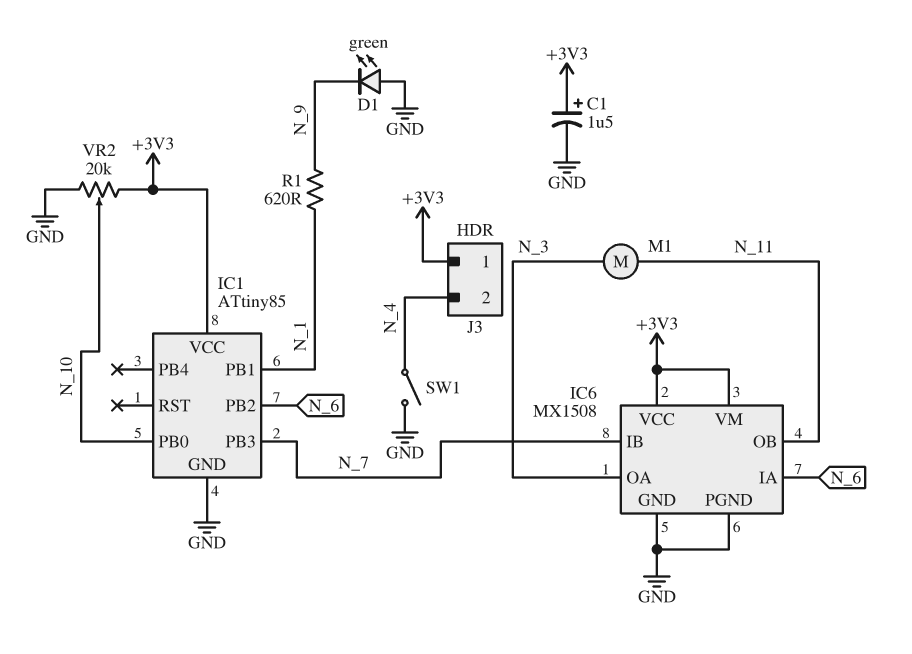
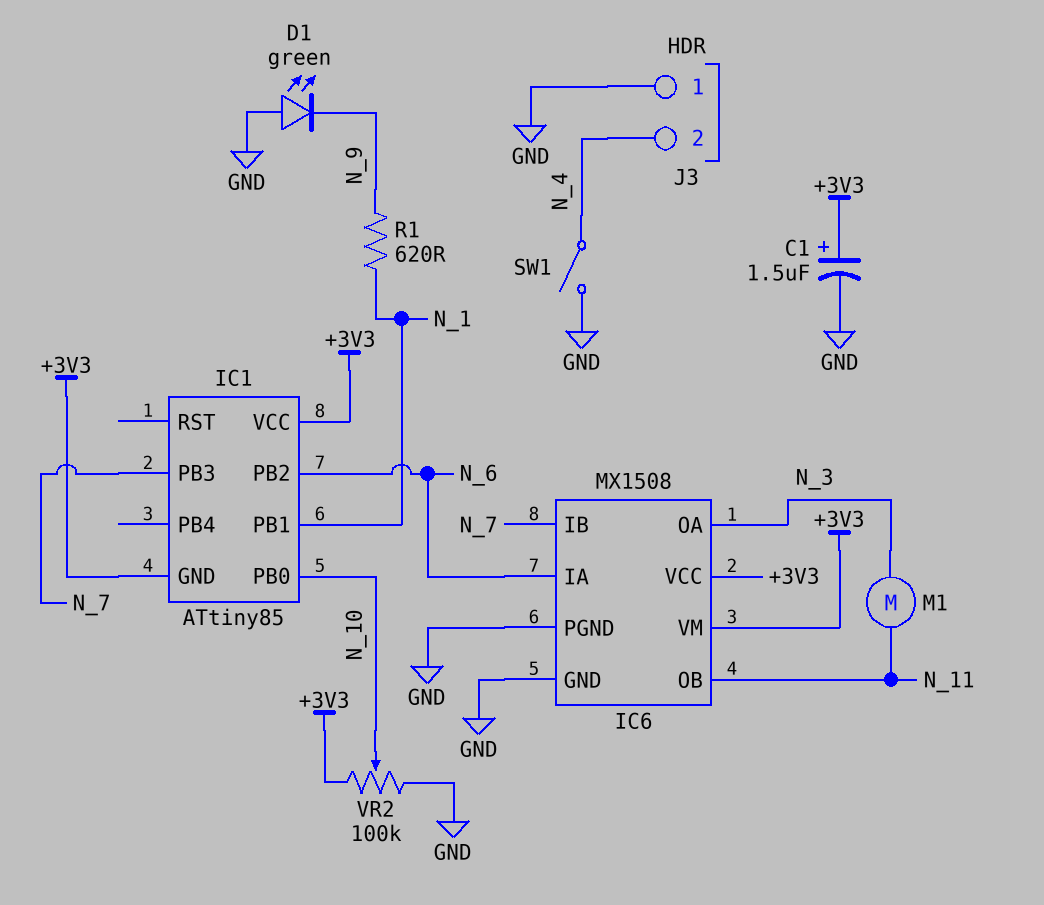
IC1 pin GND: GND -> +3V3
J3 pin 1: +3V3 -> GND
VR2: 20k (+3V3, GND, wiper N_10) -> 100k (+3V3, GND, wiper N_10)

